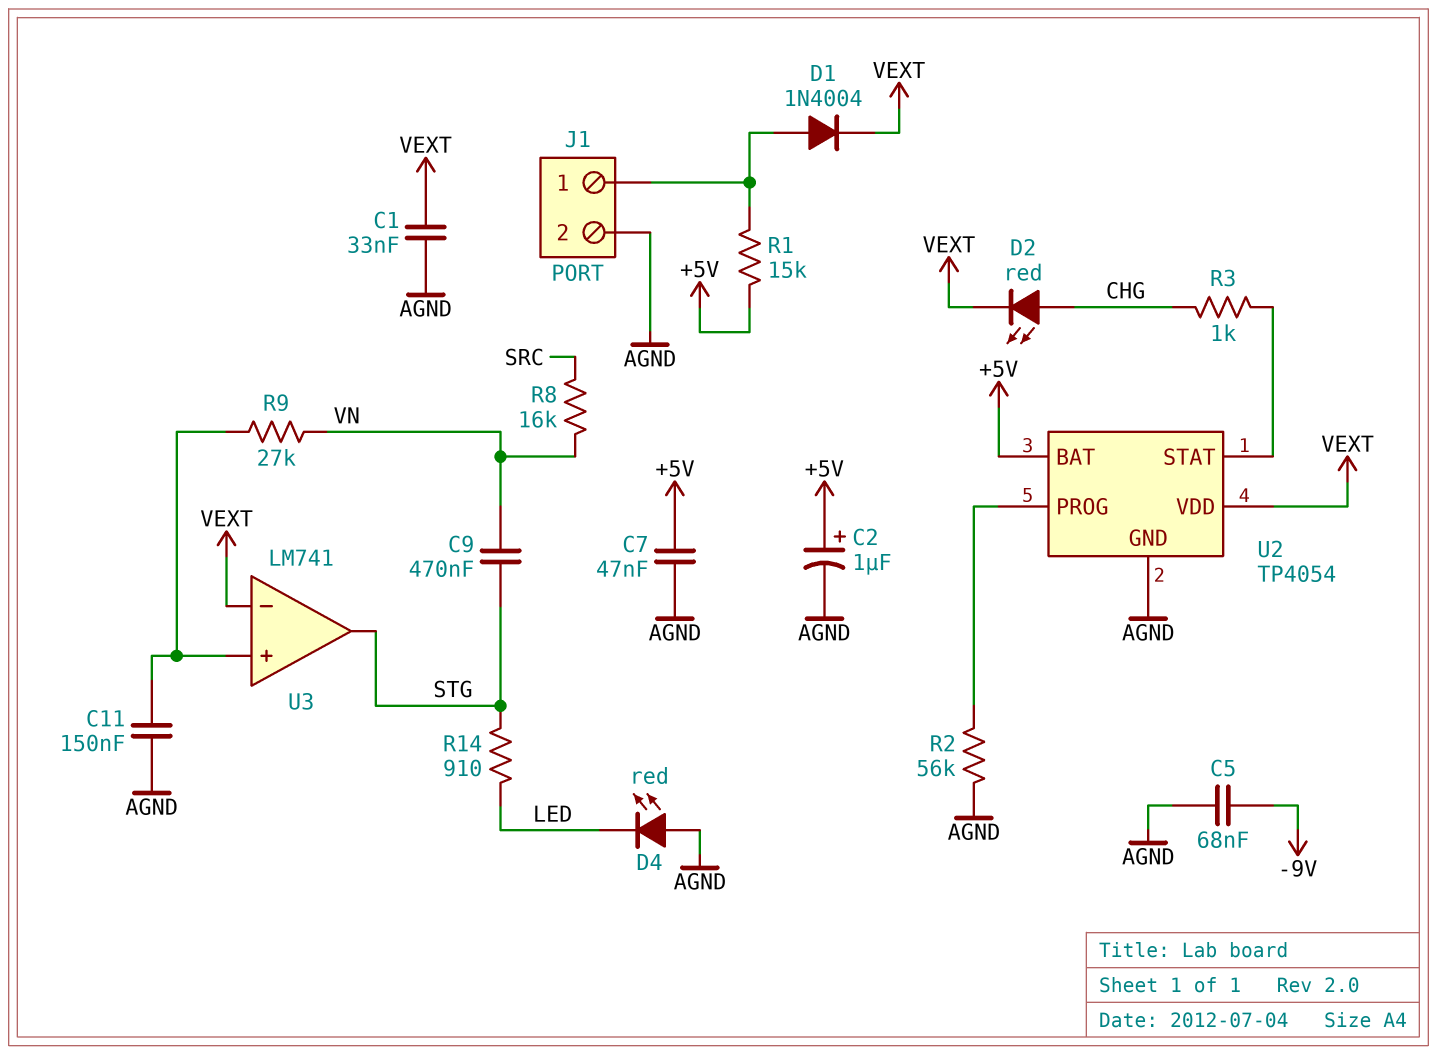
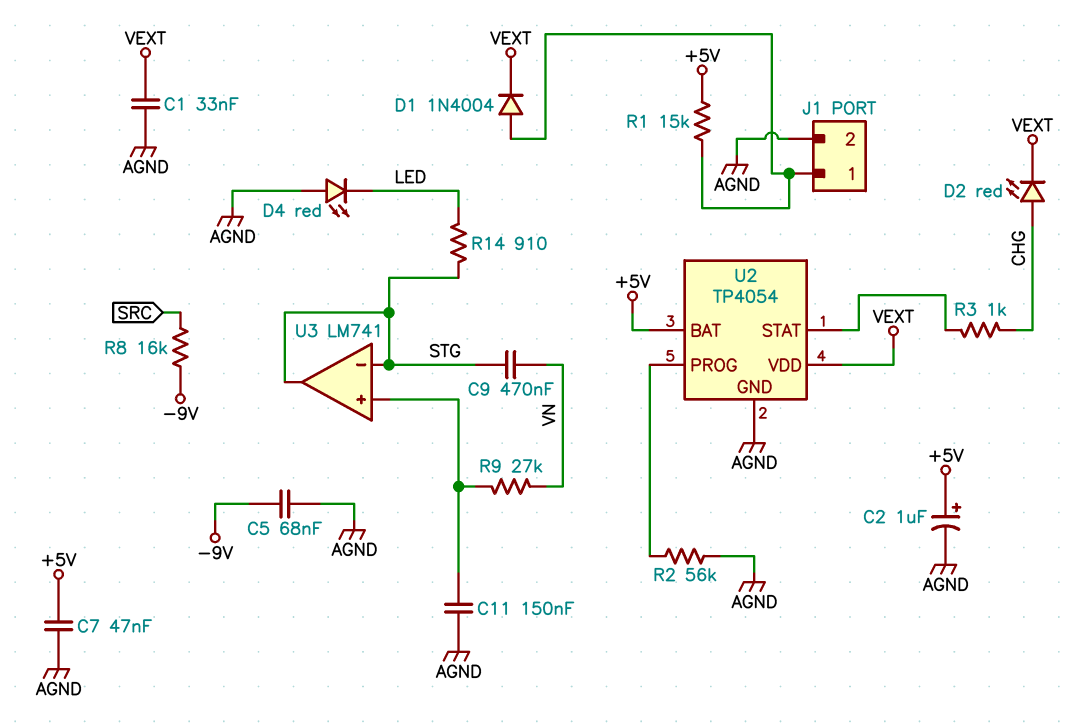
R8: 16k (SRC, VN) -> 16k (-9V, SRC)
U3 pin in-: VEXT -> STG

